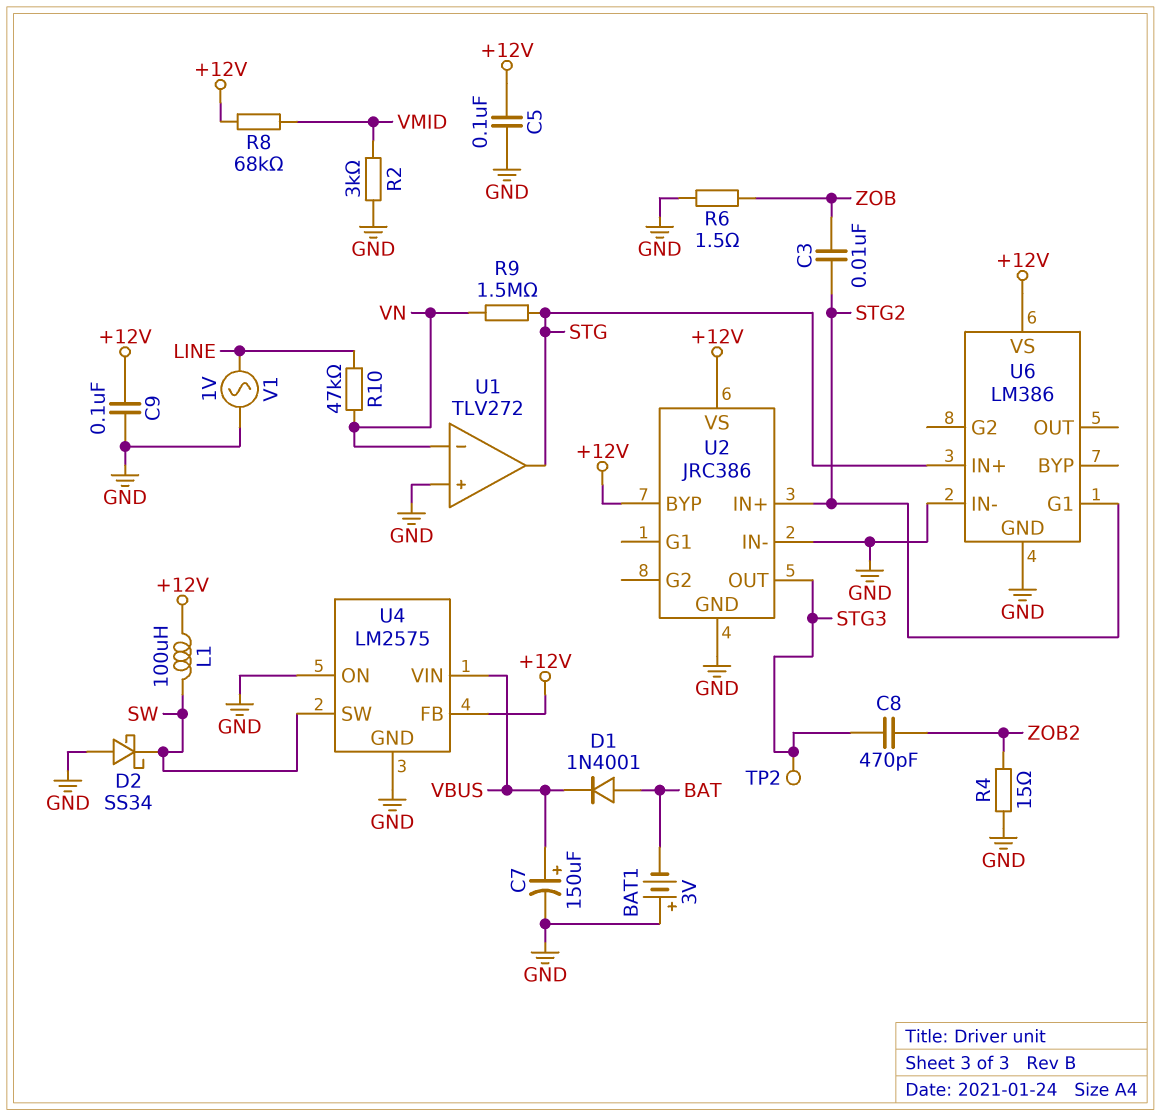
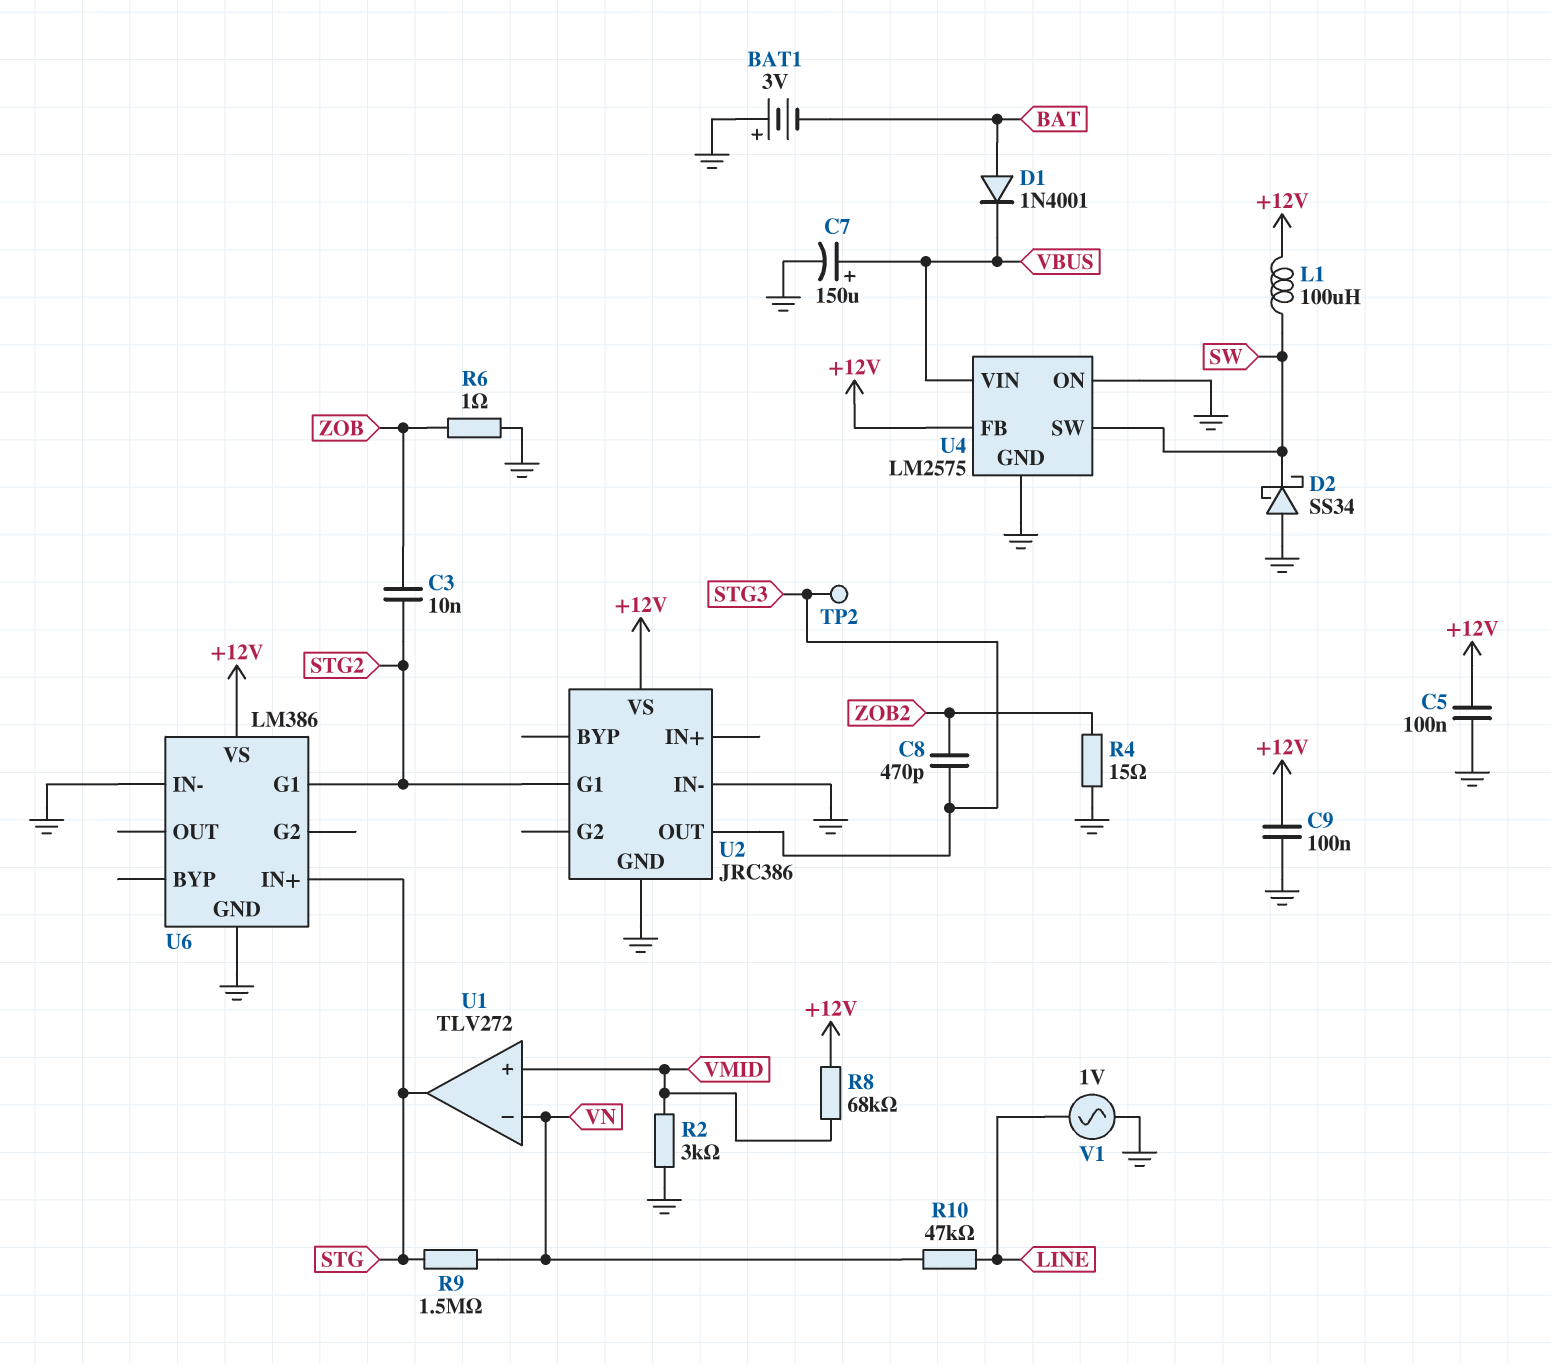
R6: 1.5 (GND, ZOB) -> 1 (GND, ZOB)
U1 pin in+: GND -> VMID
U2 pin BYP: +12V -> none
U2 pin G1: none -> STG2
U2 pin IN+: STG2 -> none

